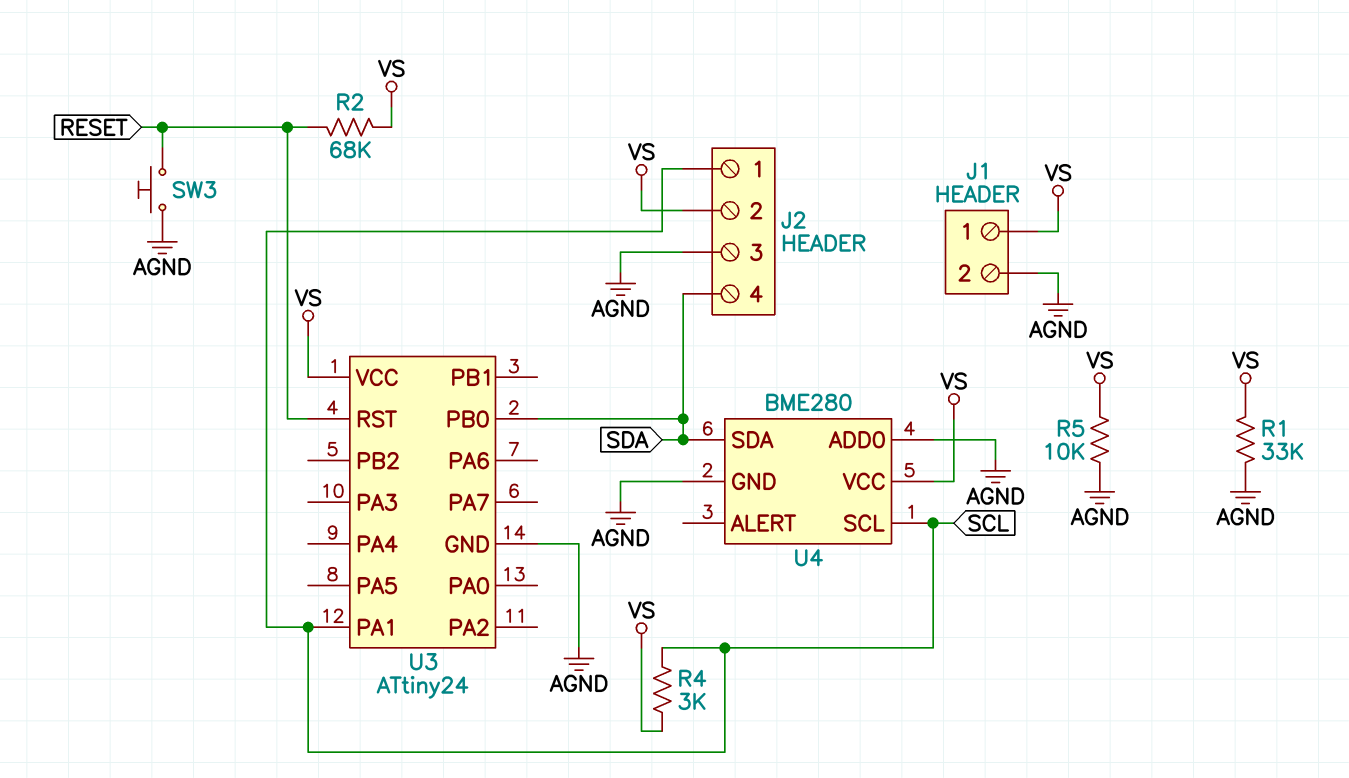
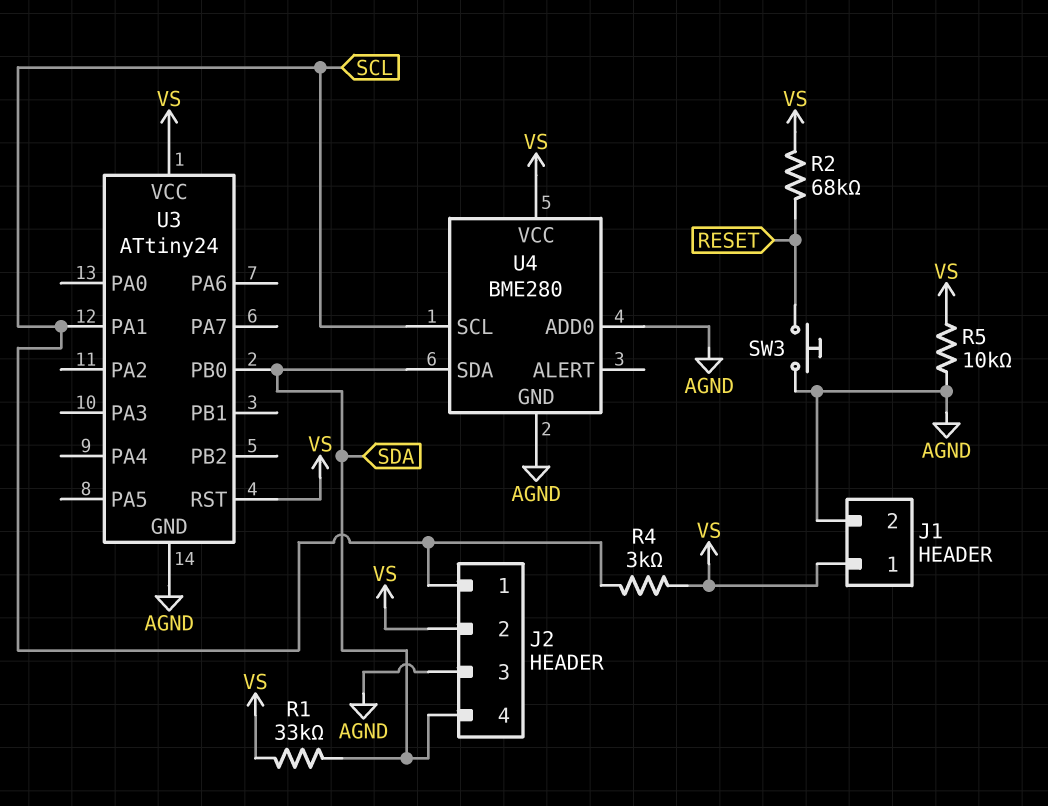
R1: 33k (AGND, VS) -> 33k (SDA, VS)
U3 pin RST: RESET -> VS

